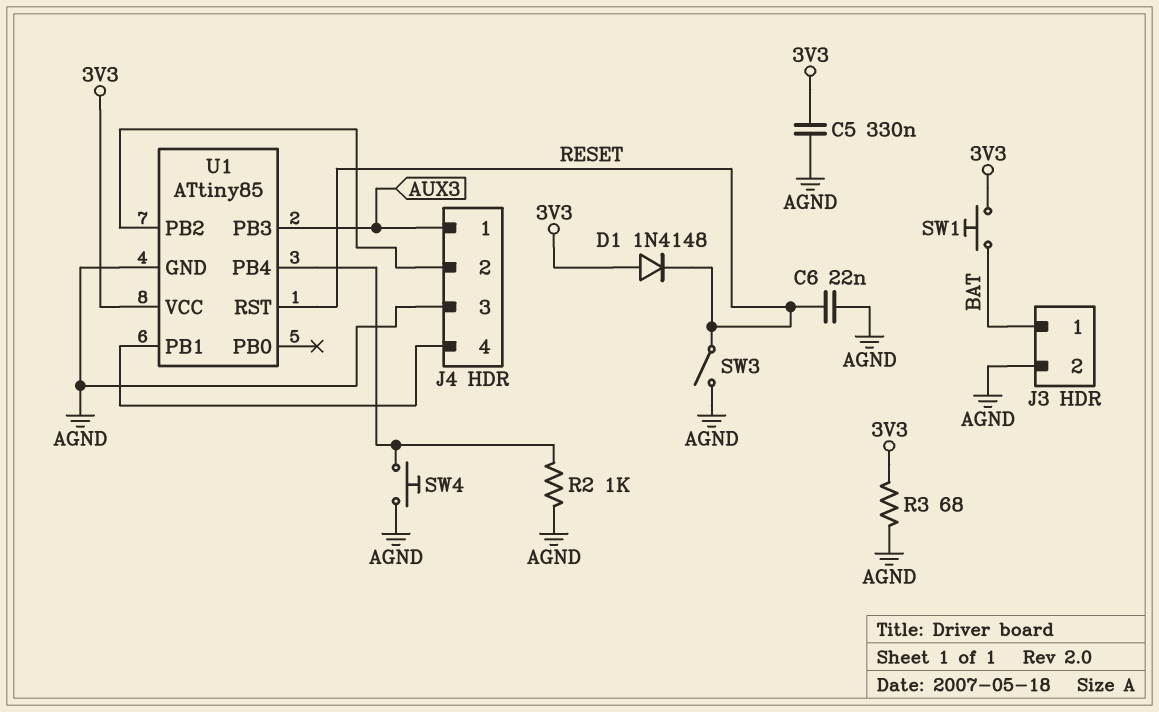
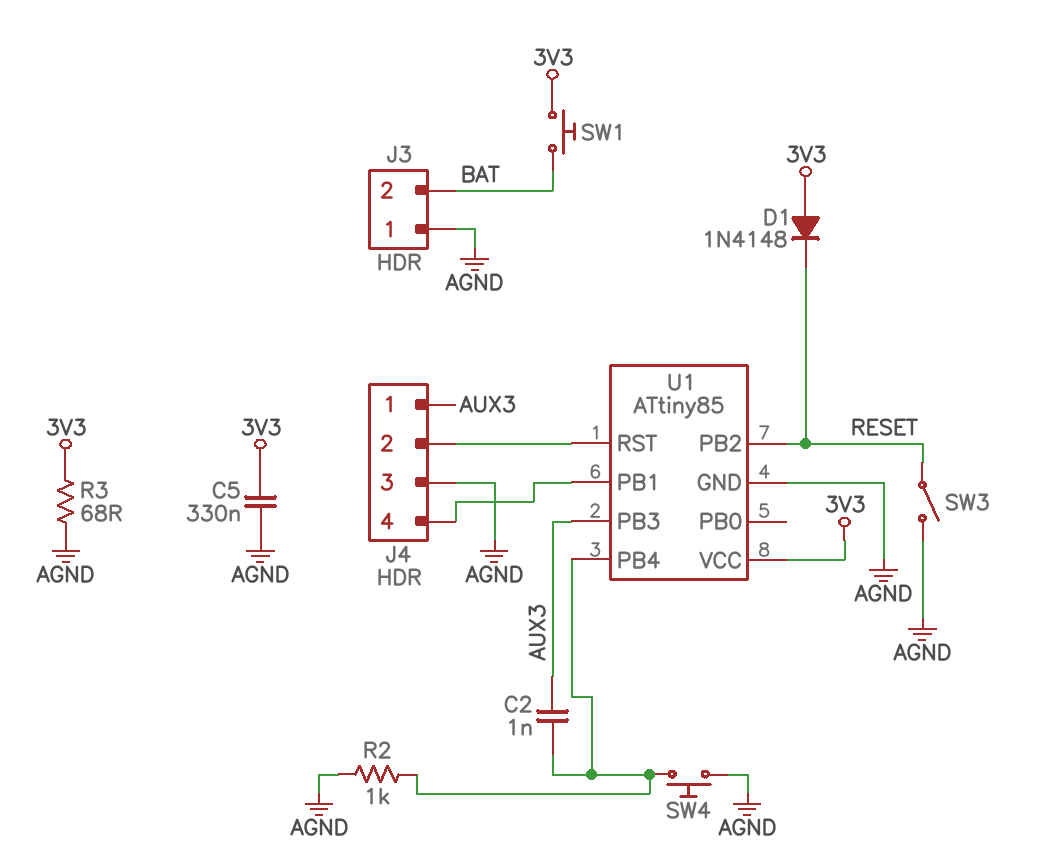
C2: none -> 1nF (AUX3, U1/PB4)
C6: 22nF (AGND, RESET) -> none
J3 pin 1: BAT -> AGND
J3 pin 2: AGND -> BAT
U1 pin PB2: J4/2 -> RESET
U1 pin RST: RESET -> J4/2

